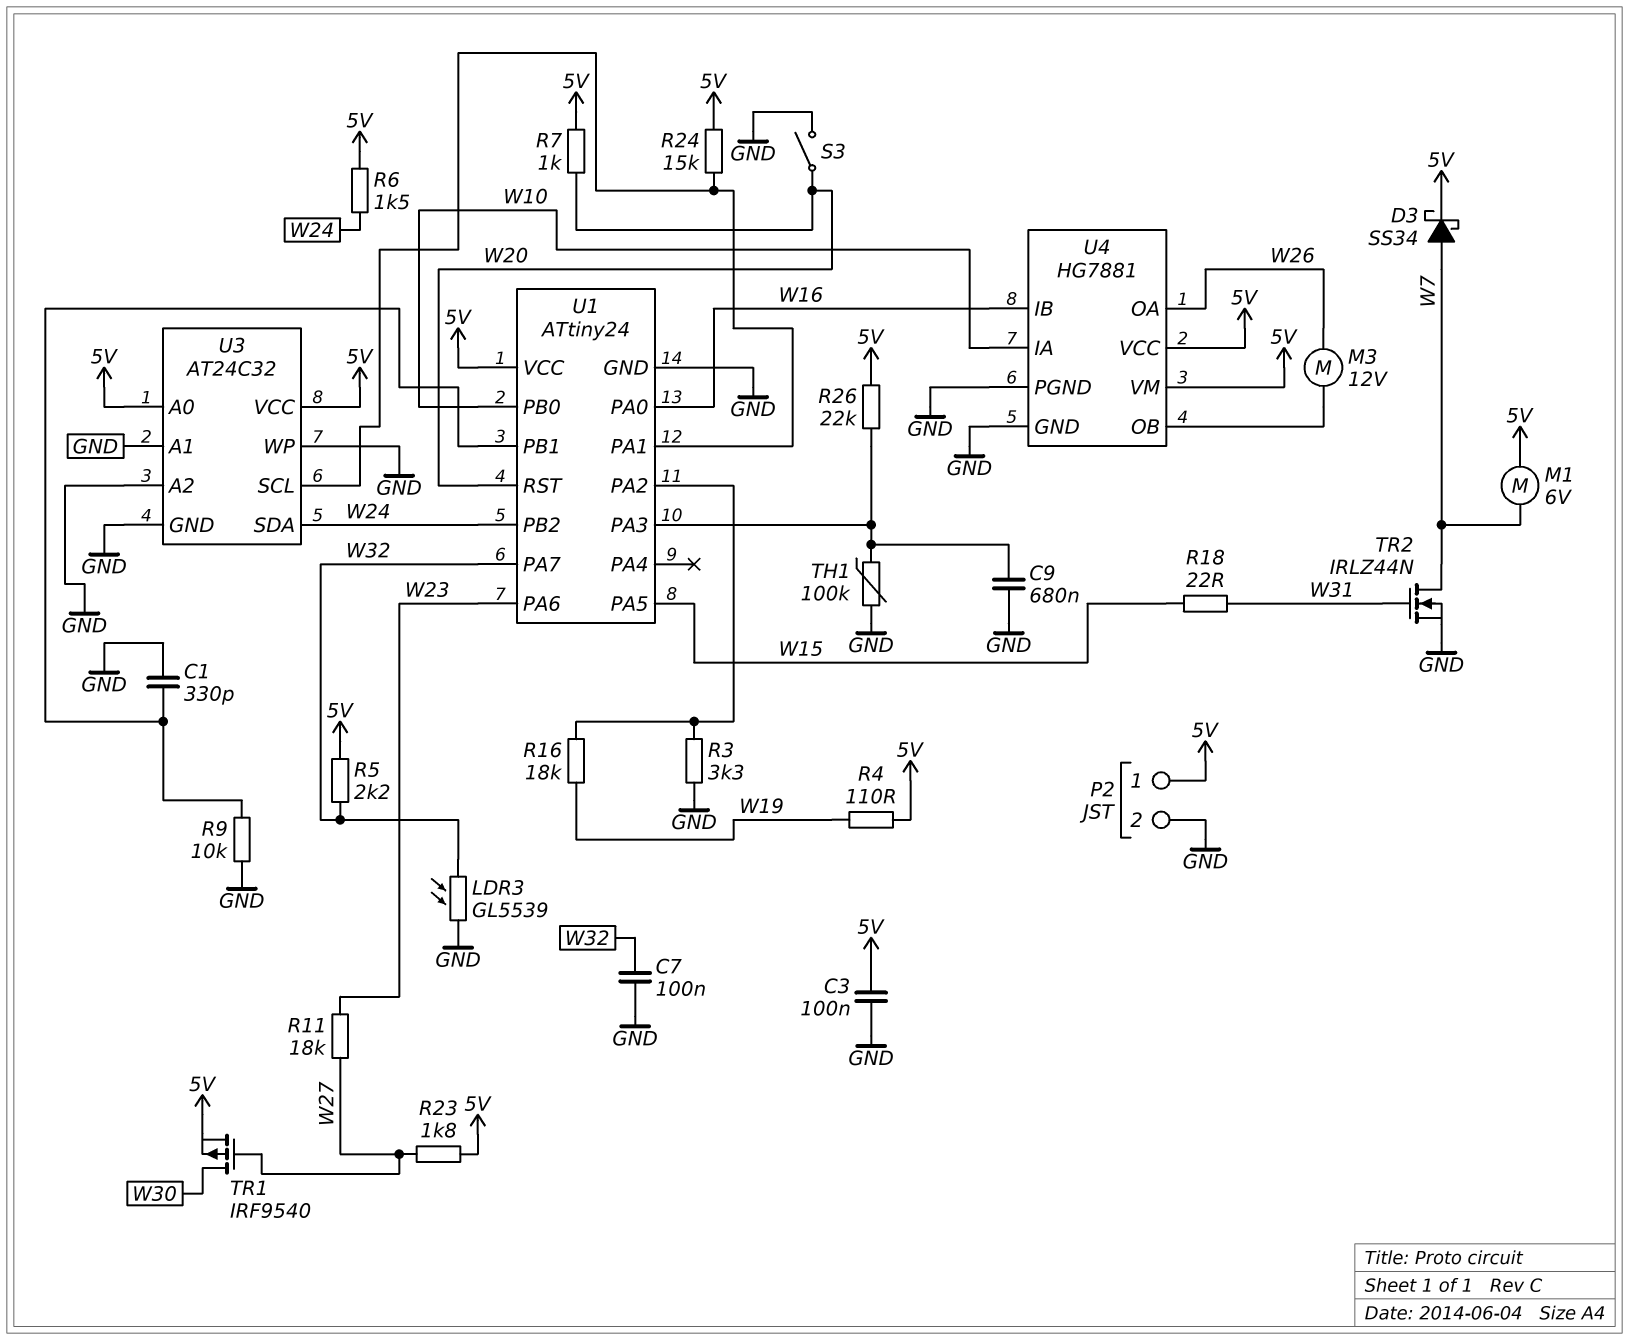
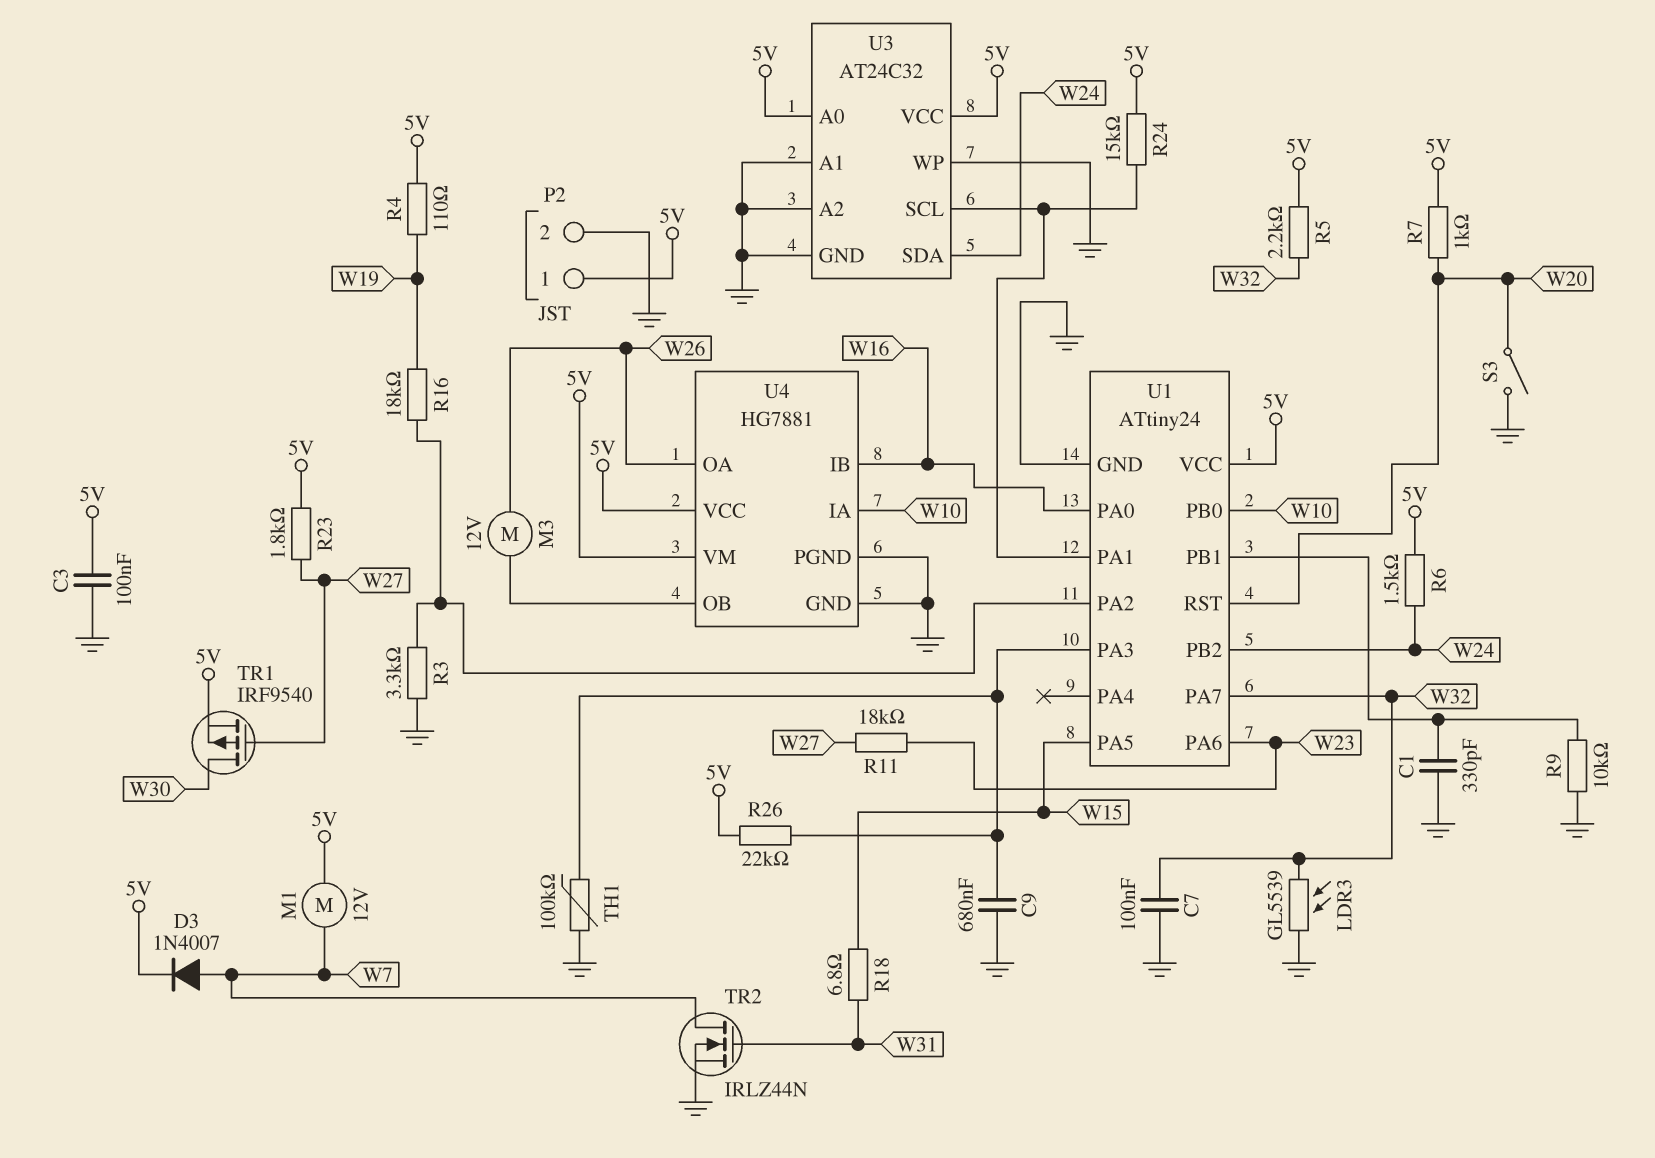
D3: schottky SS34 (A W7, K 5V) -> diode 1N4007 (A W7, K 5V)
M1: motor 6V (5V, W7) -> motor 12V (5V, W7)
R18: 22 (W15, W31) -> 6.8 (W15, W31)

